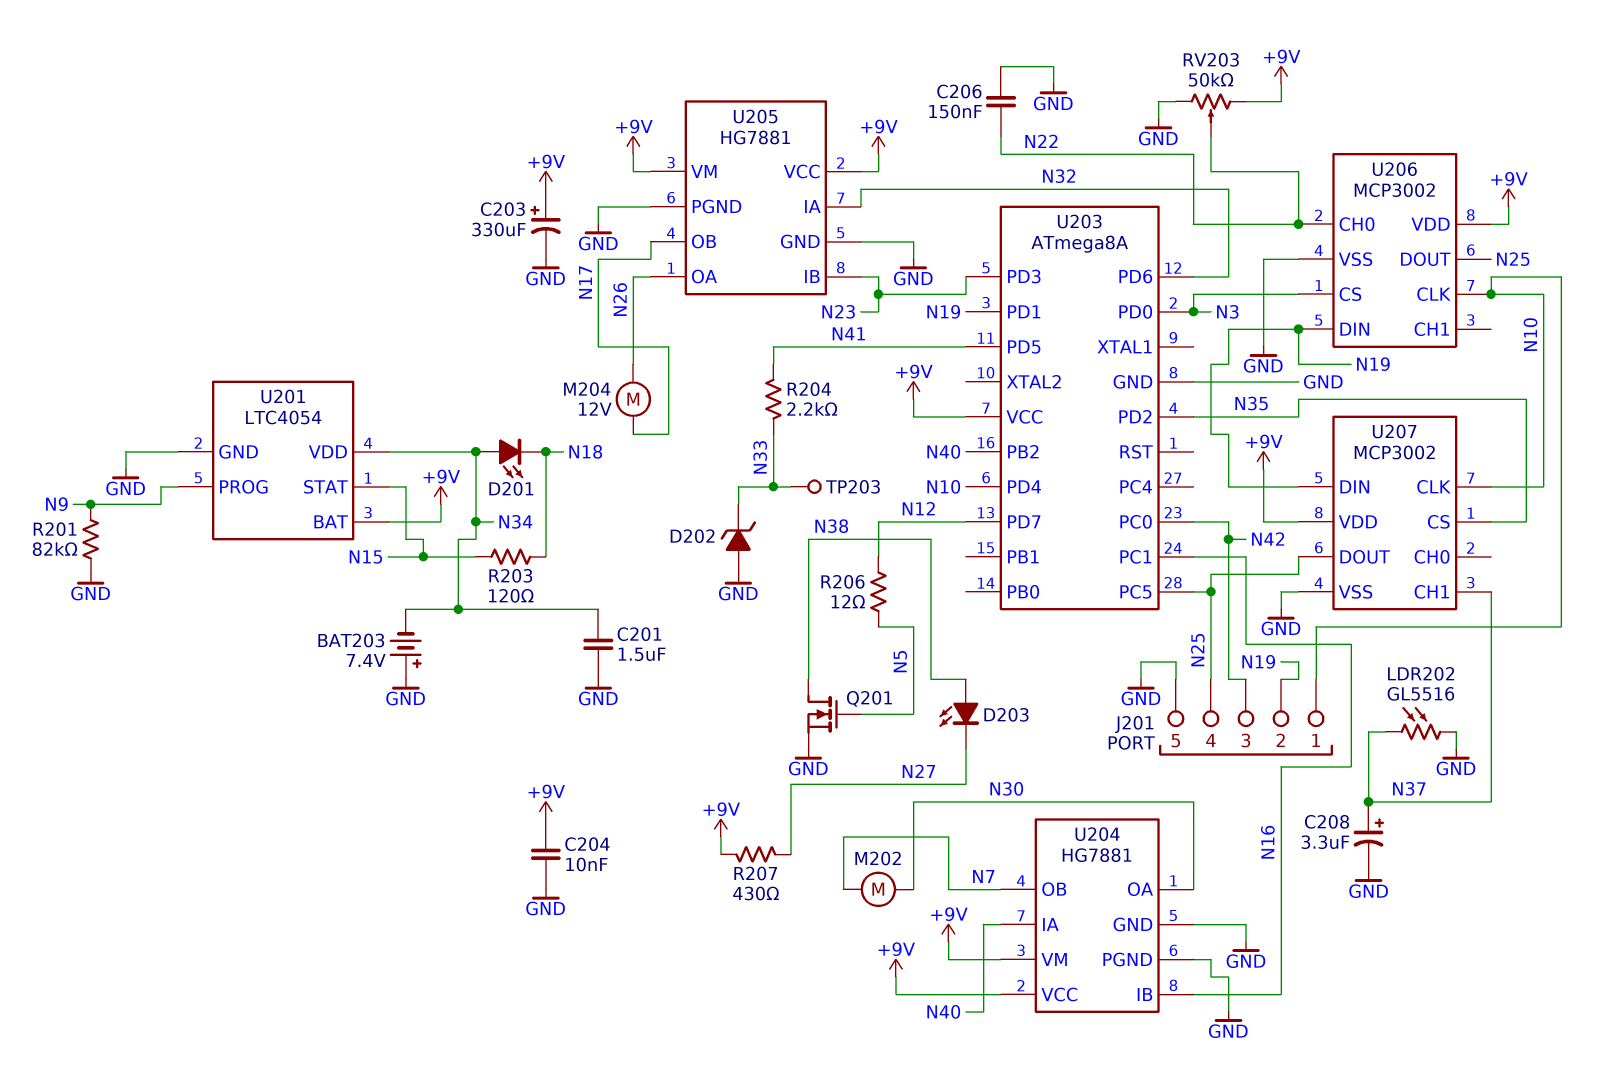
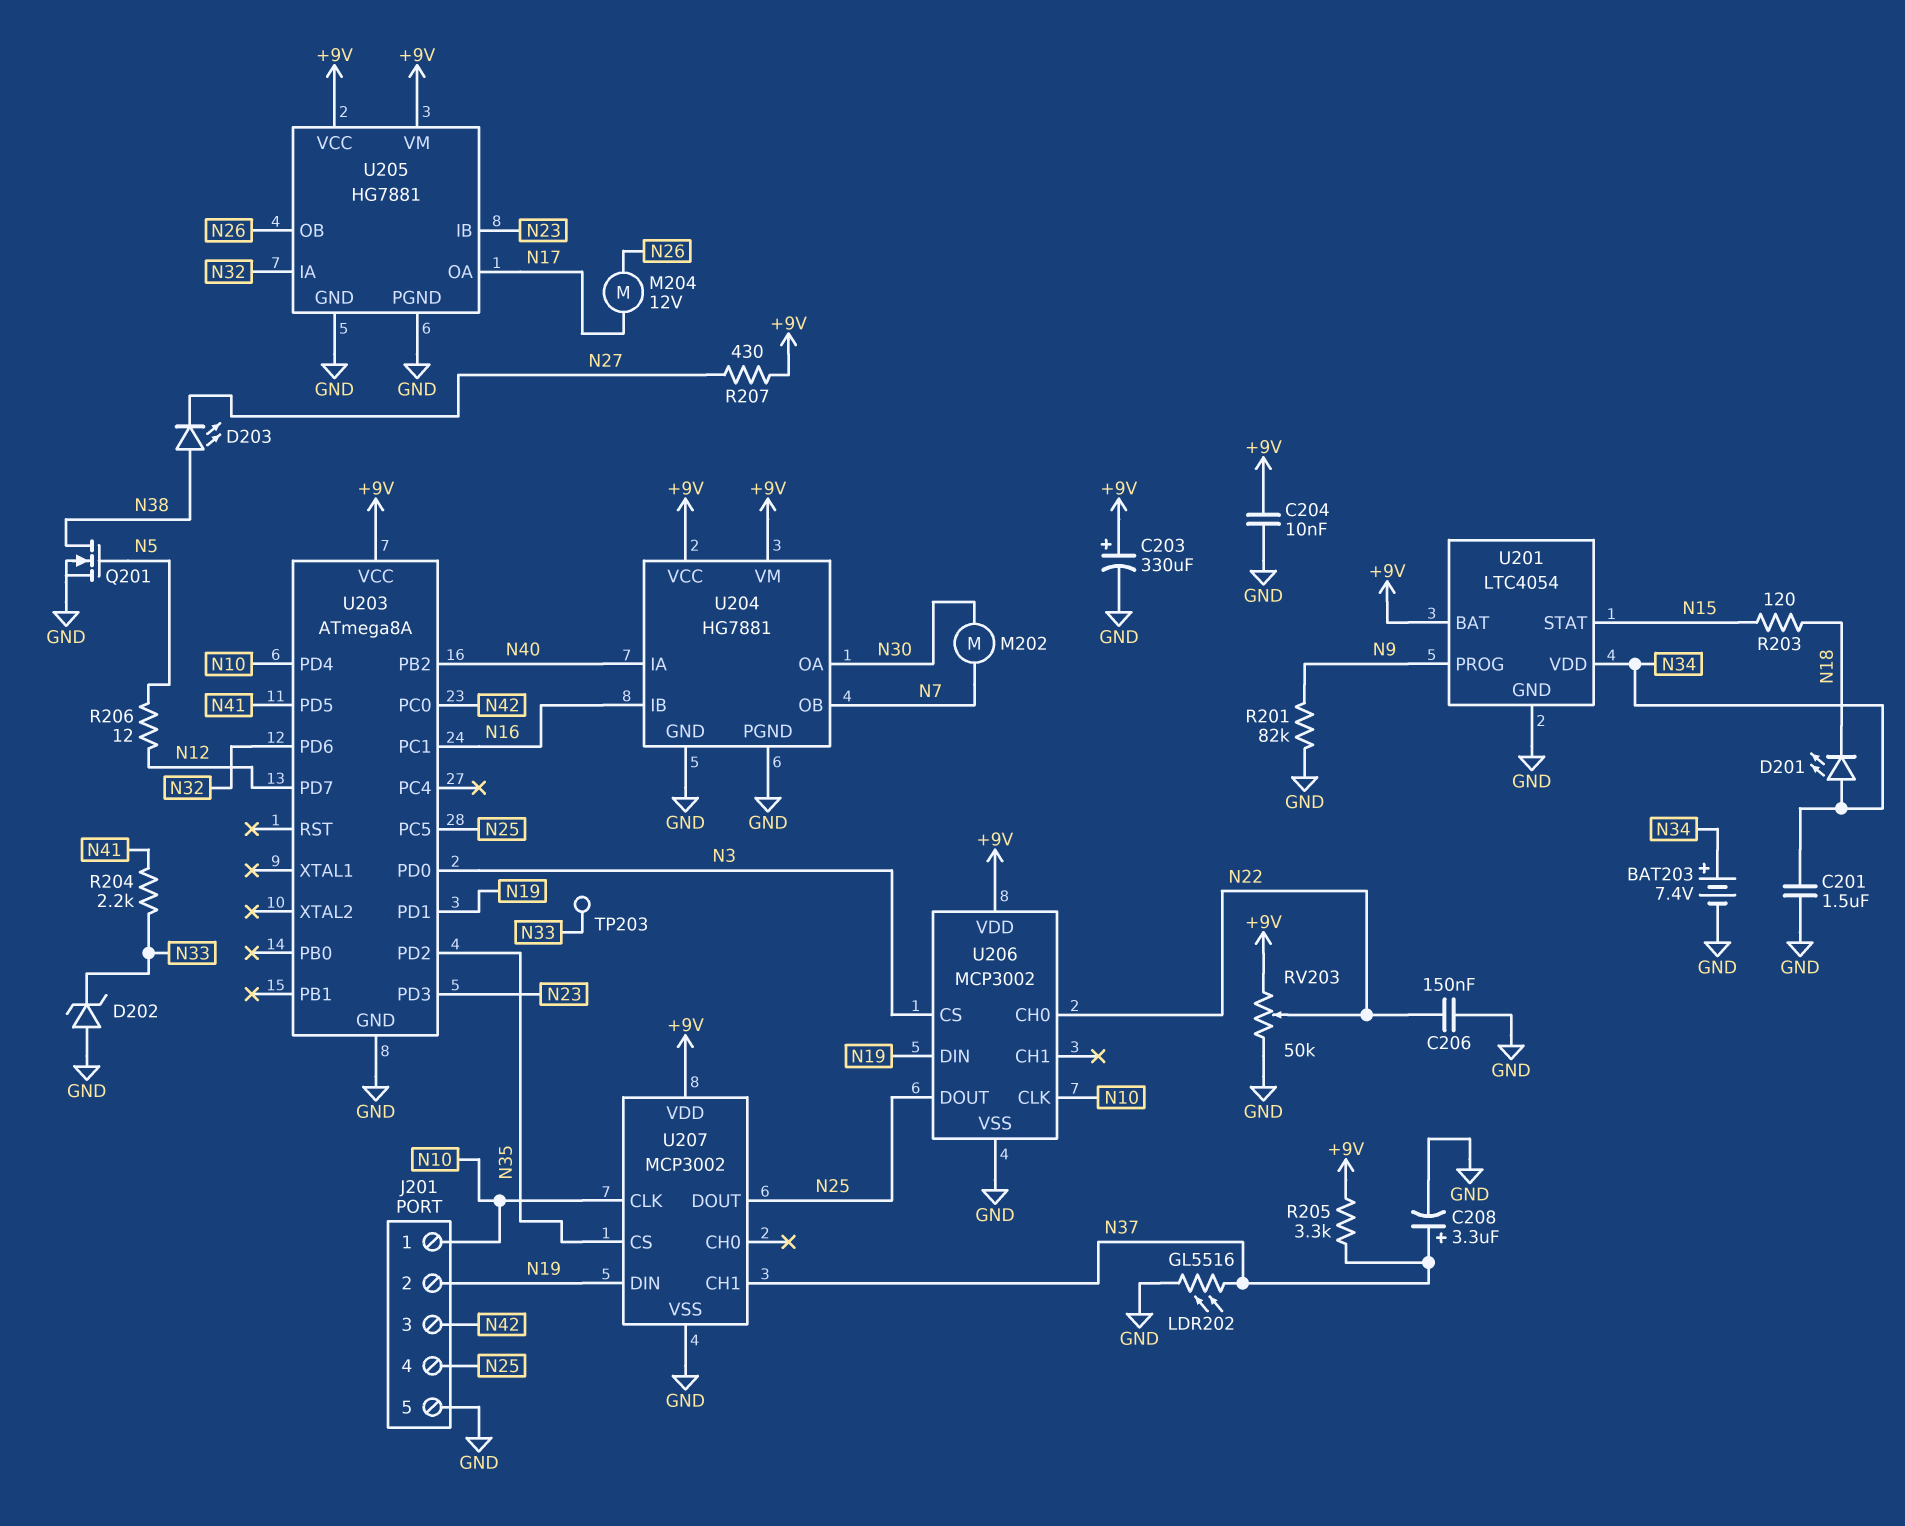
BAT203: 7.4V (plus GND, minus N34) -> 7.4V (plus N34, minus GND)
R205: none -> 3.3k (+9V, N37)
U205 pin OA: N26 -> N17
U205 pin OB: N17 -> N26

